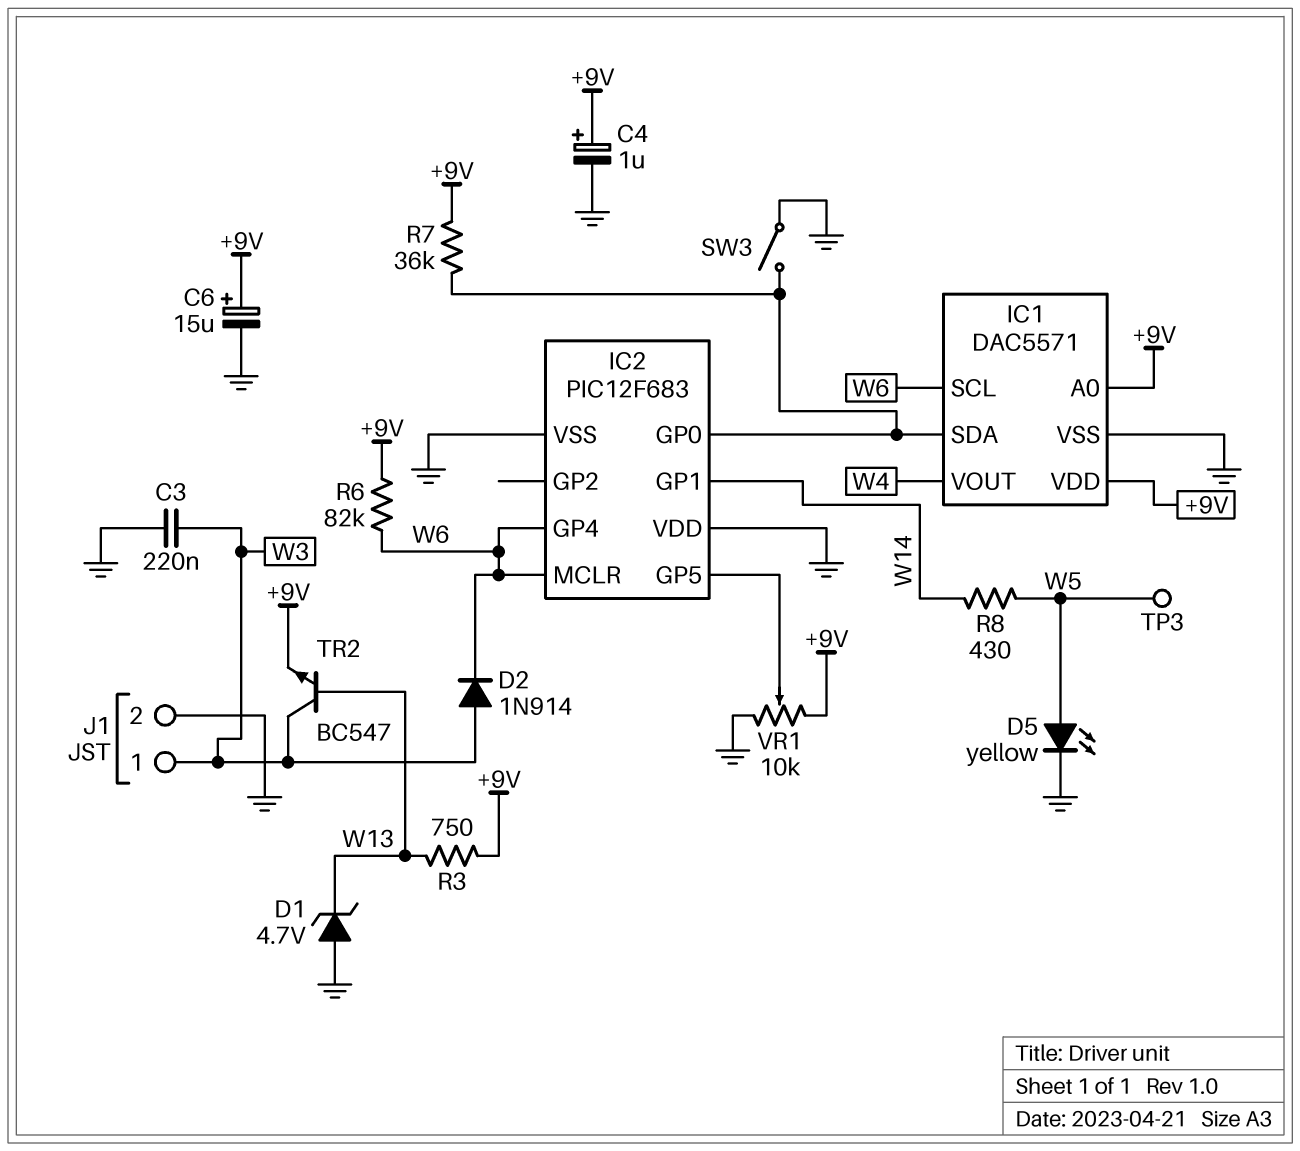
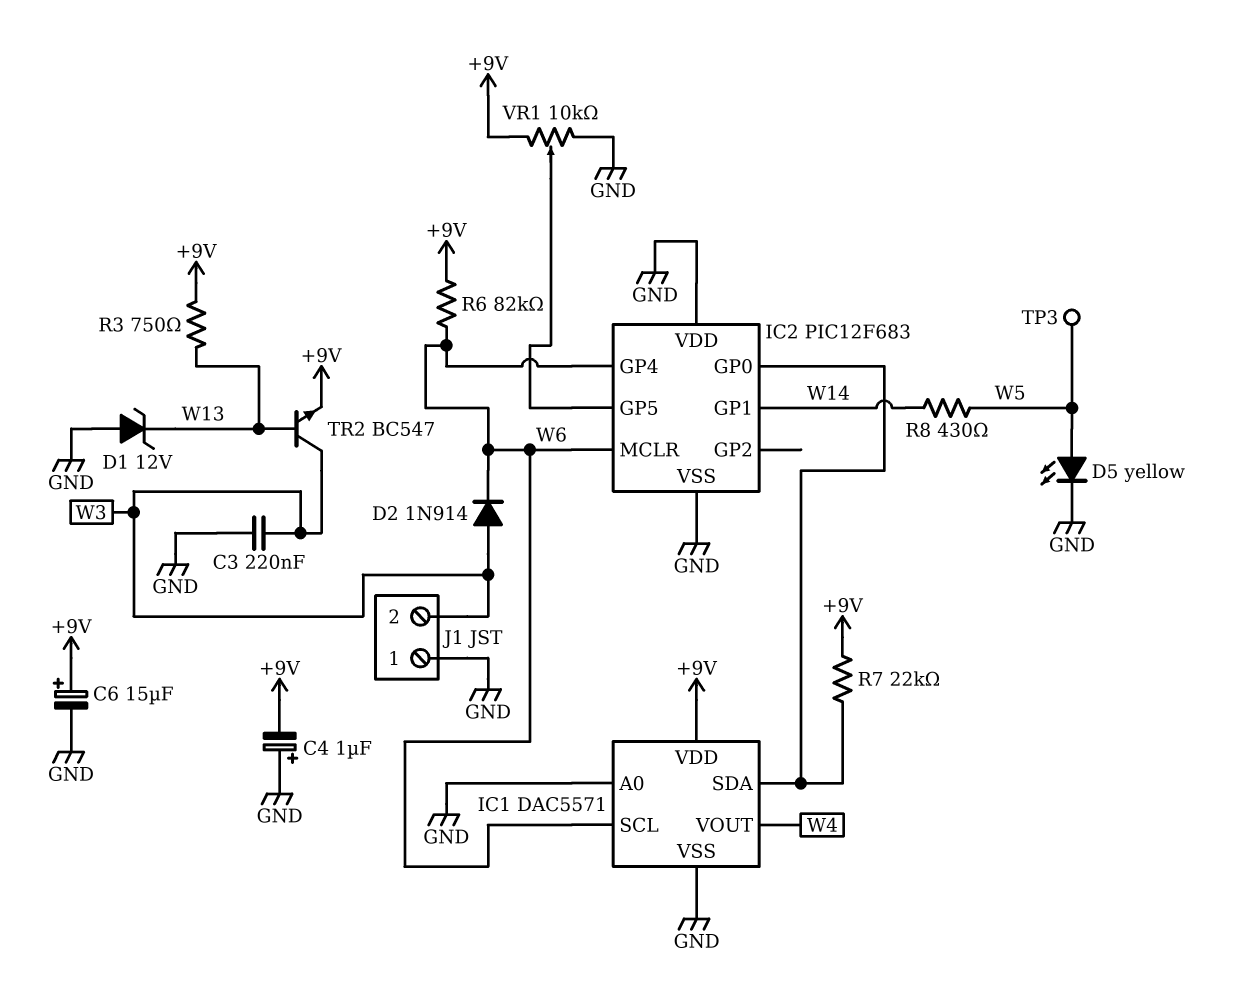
C4: 1uF (plus +9V, minus GND) -> 1uF (plus GND, minus +9V)
D1: zener 4.7V (A GND, K W13) -> zener 12V (A GND, K W13)
IC1 pin A0: +9V -> GND
J1 pin 1: W3 -> GND
J1 pin 2: GND -> W3
R7: 36k (+9V, IC1/SDA) -> 22k (+9V, IC1/SDA)
SW3: switch (GND, IC1/SDA) -> none

